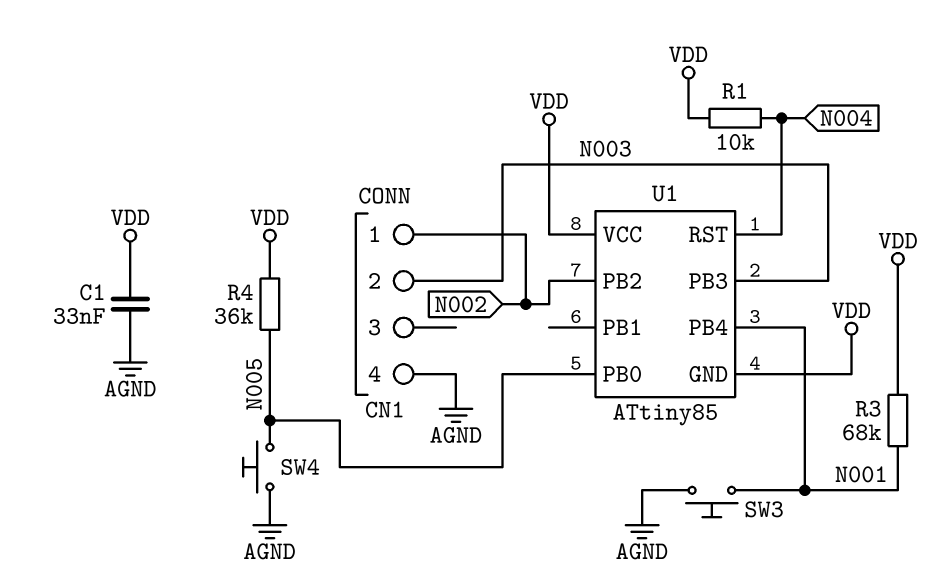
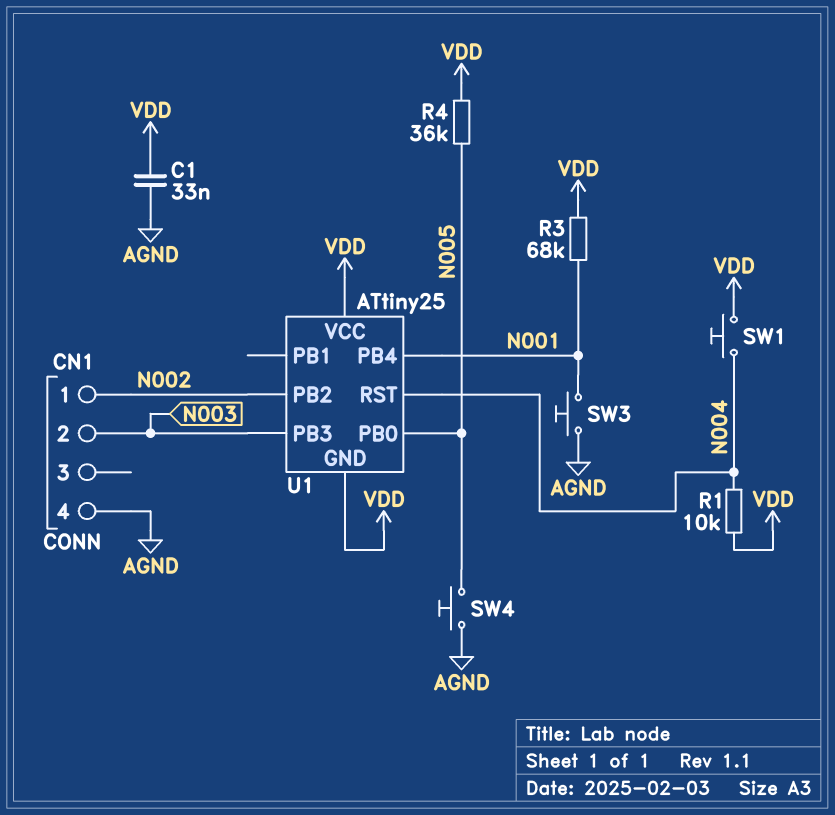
SW1: none -> button (N004, VDD)
U1: ATtiny85 -> ATtiny25

